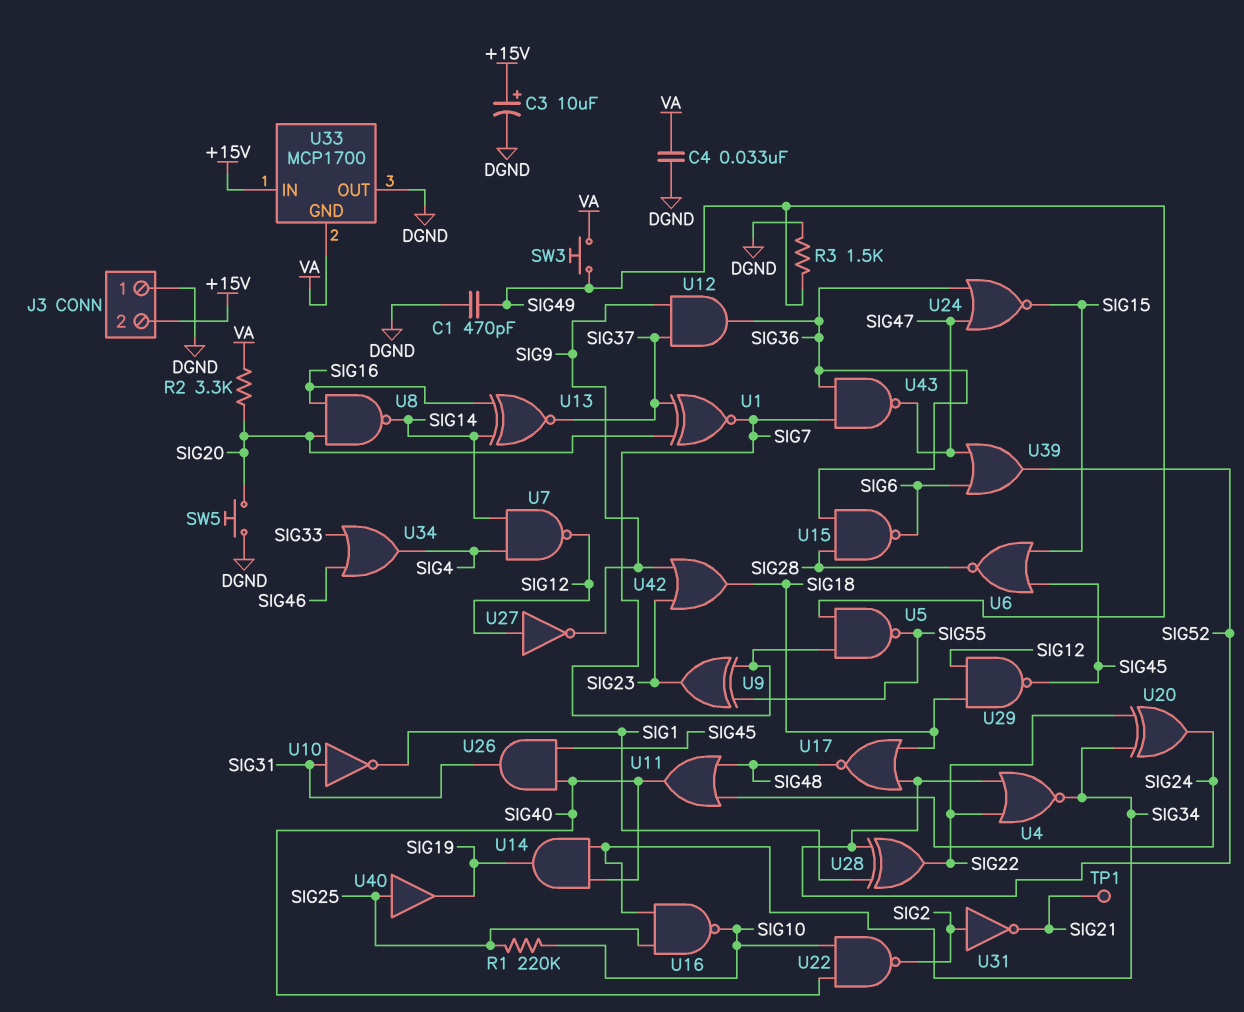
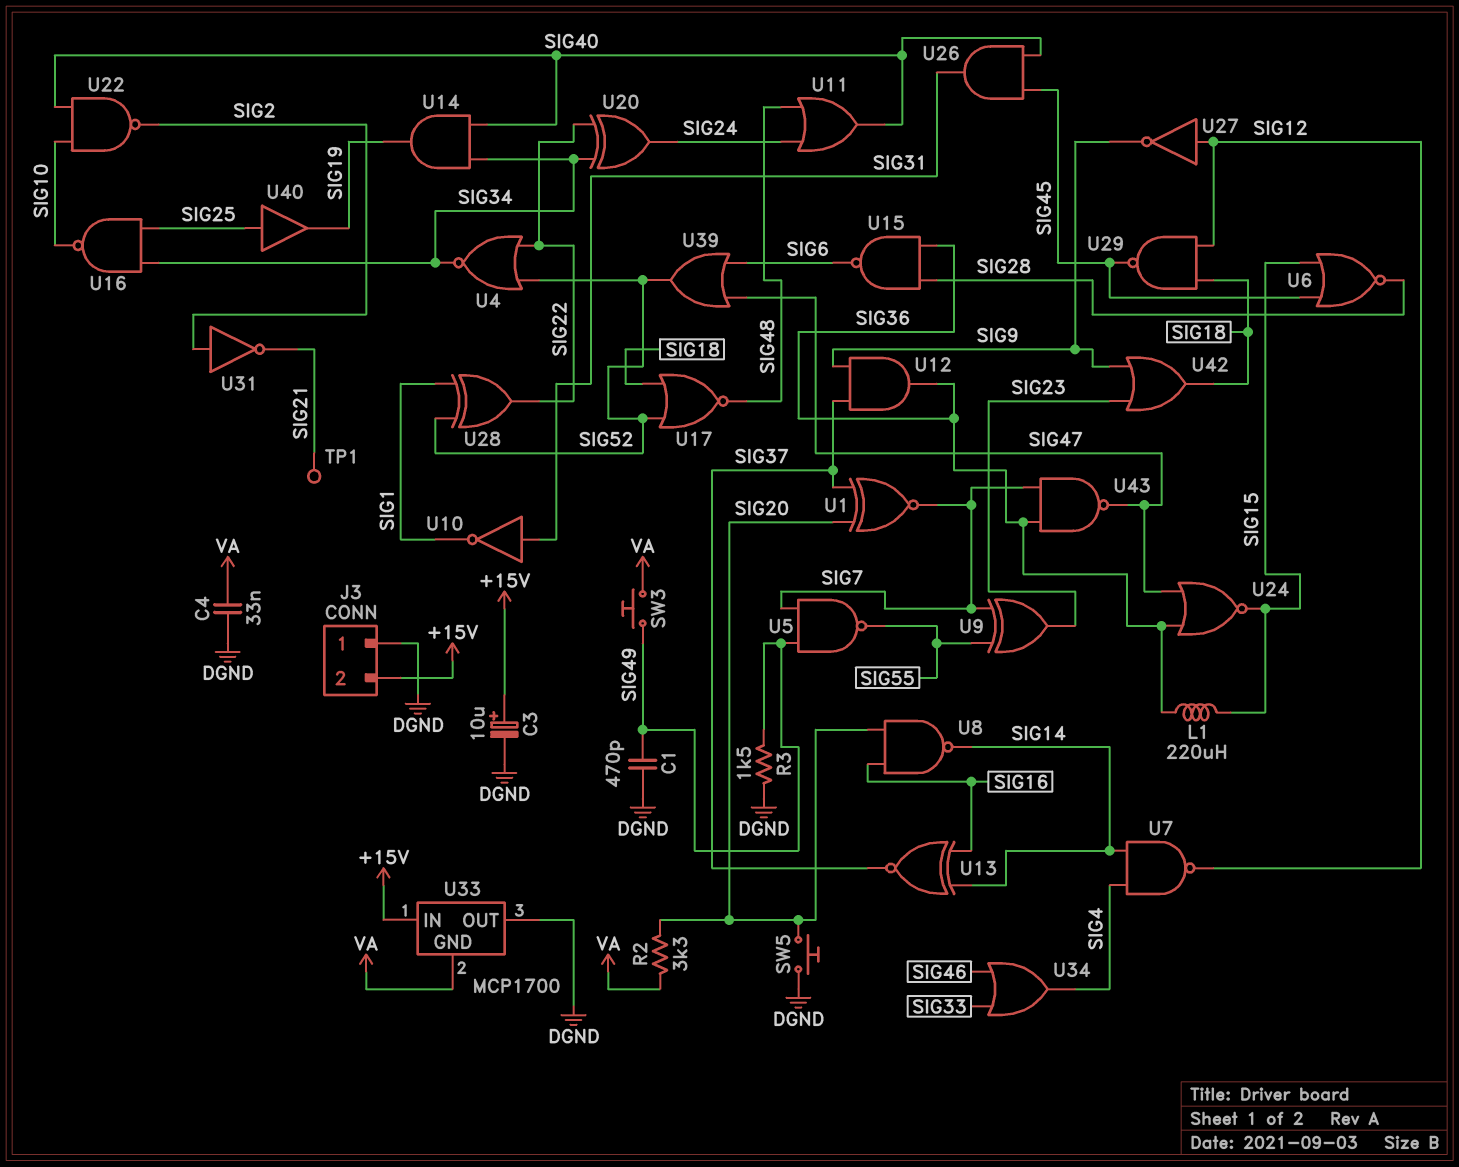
L1: none -> 220uH (SIG15, SIG36)
R1: 220k (SIG10, SIG25) -> none

